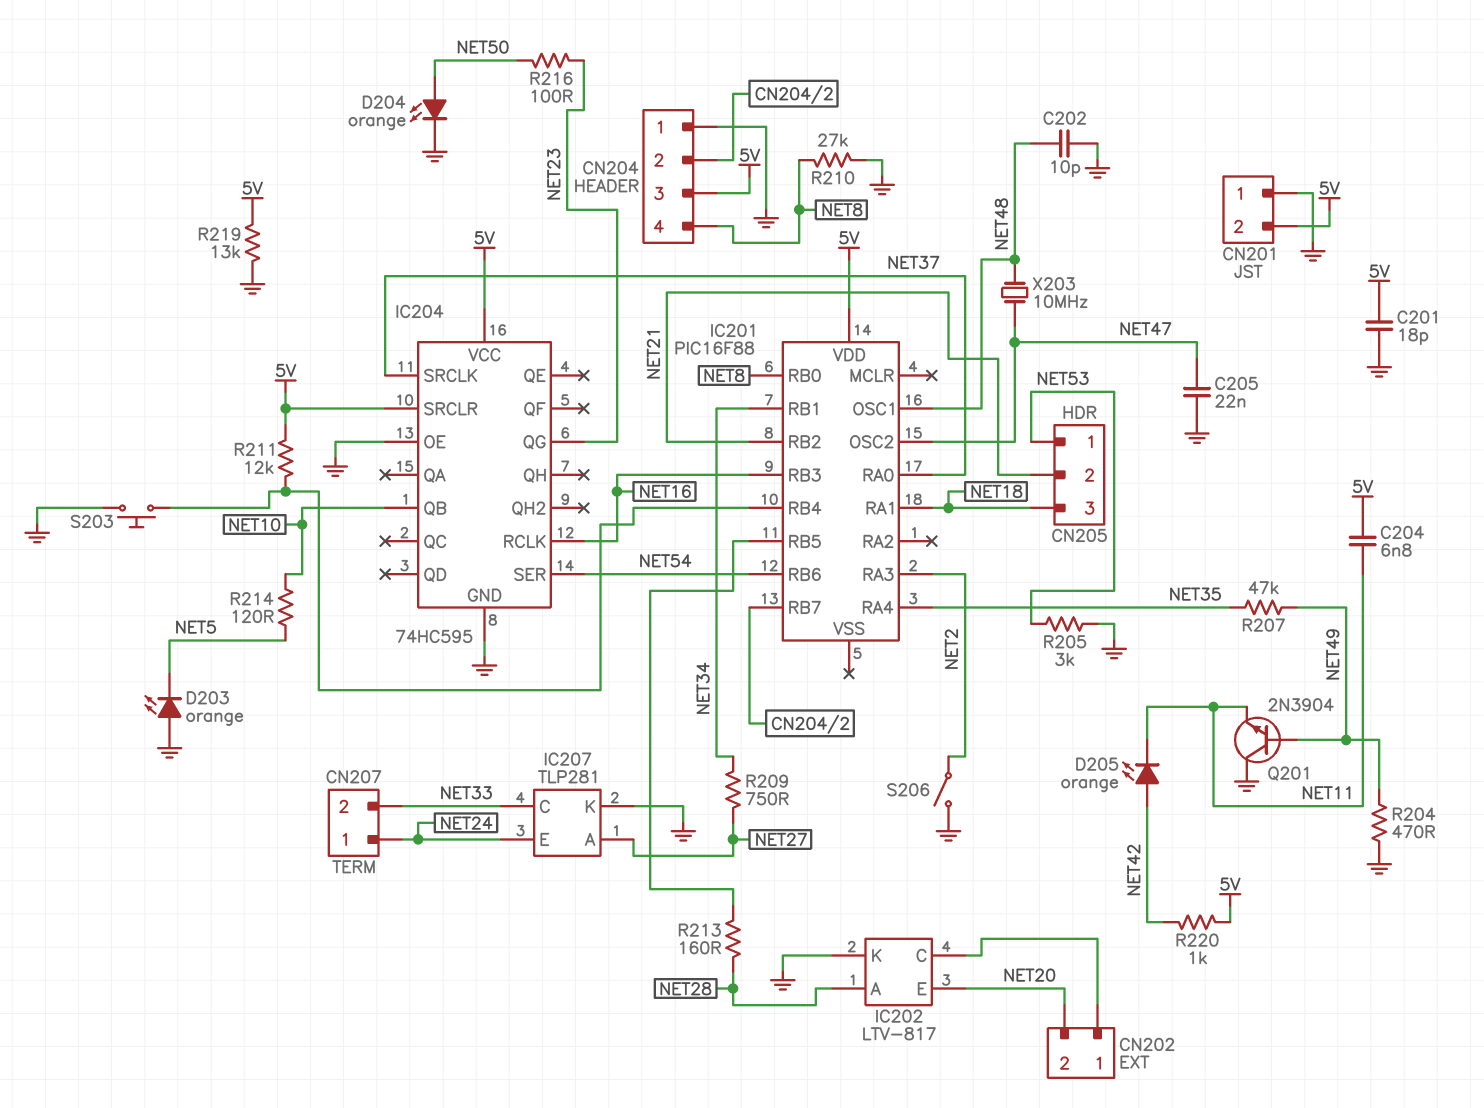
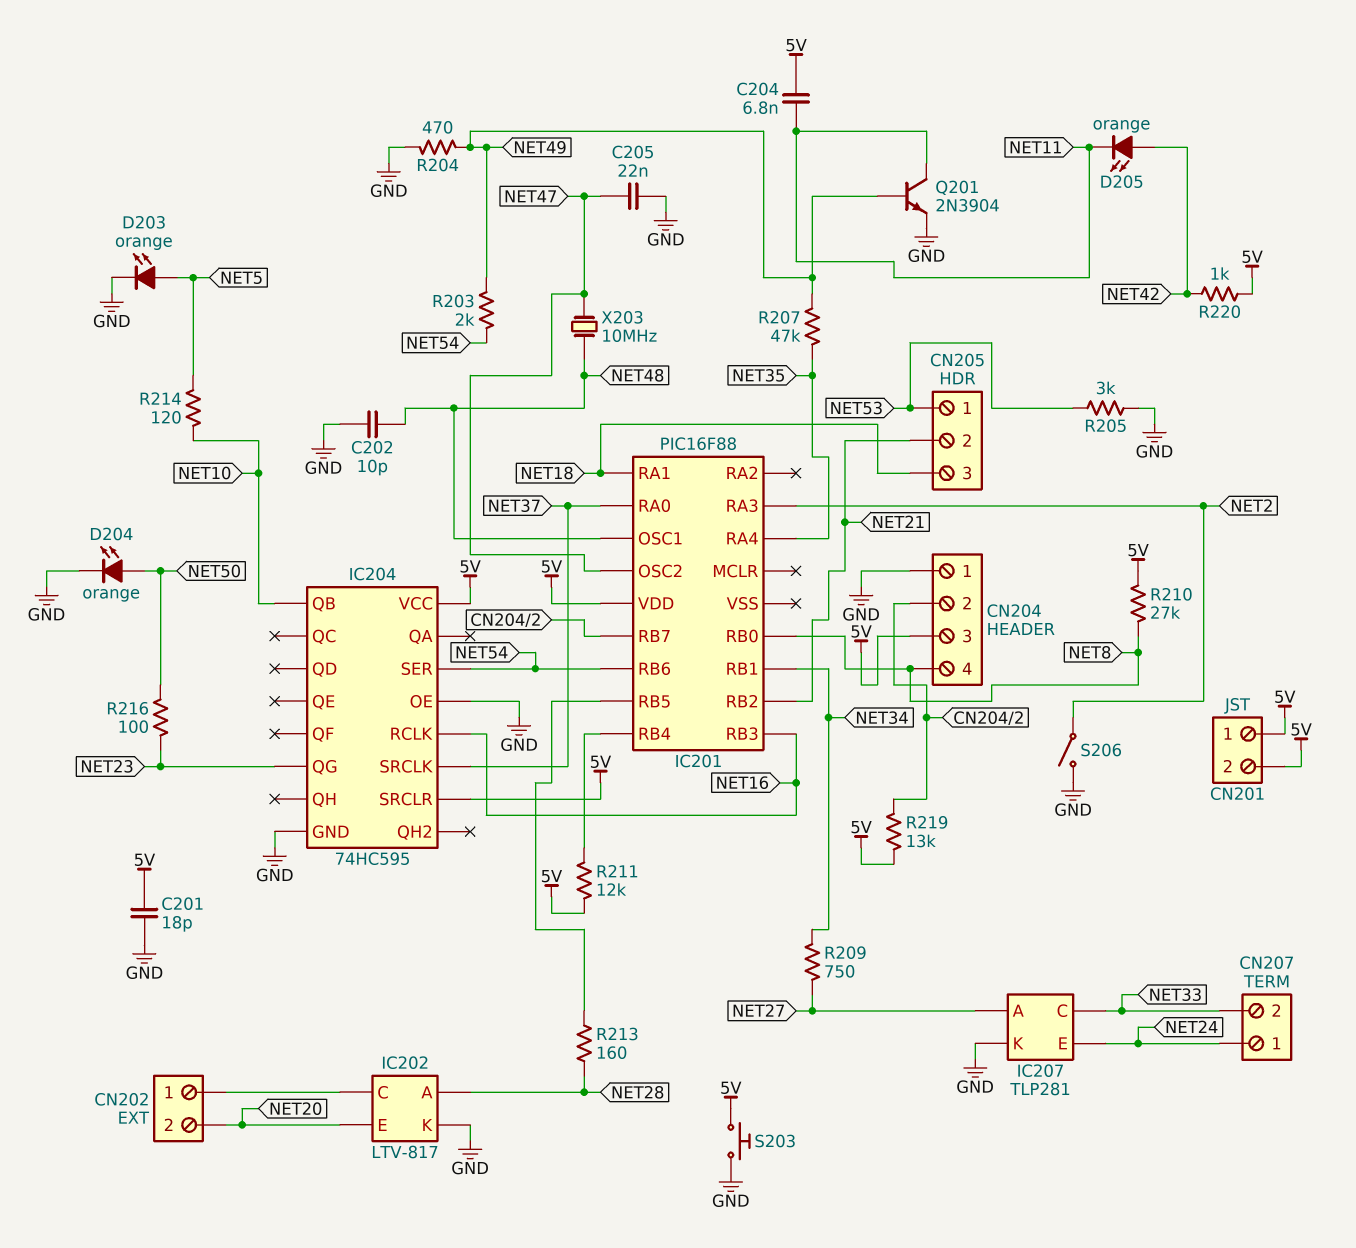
CN201 pin 1: GND -> 5V
D203: LED orange (A GND, K NET5) -> LED orange (A NET5, K GND)
Q201: NPN 2N3904 (B NET49, C GND, E NET11) -> NPN 2N3904 (B NET49, C NET11, E GND)
R203: none -> 2k (NET49, NET54)
R210: 27k (GND, NET8) -> 27k (5V, NET8)
R219: 13k (5V, GND) -> 13k (5V, CN204/2)
S203: button (GND, IC201/RB4) -> button (5V, GND)

